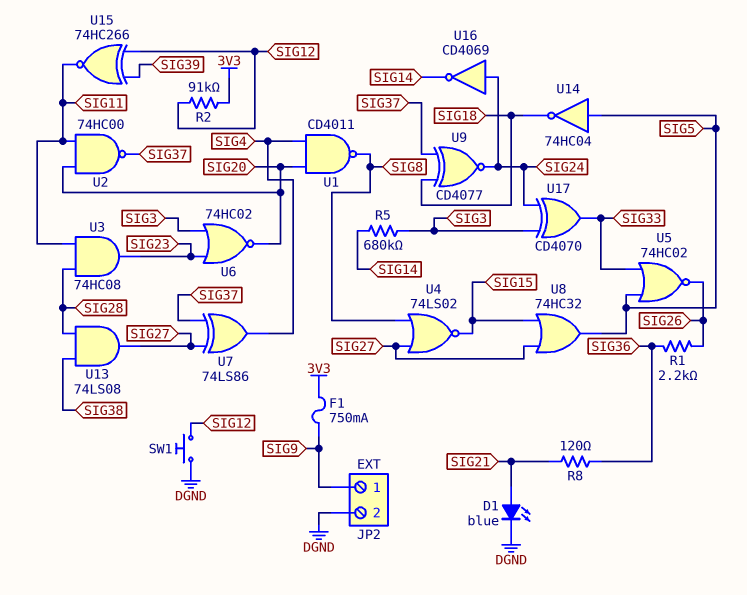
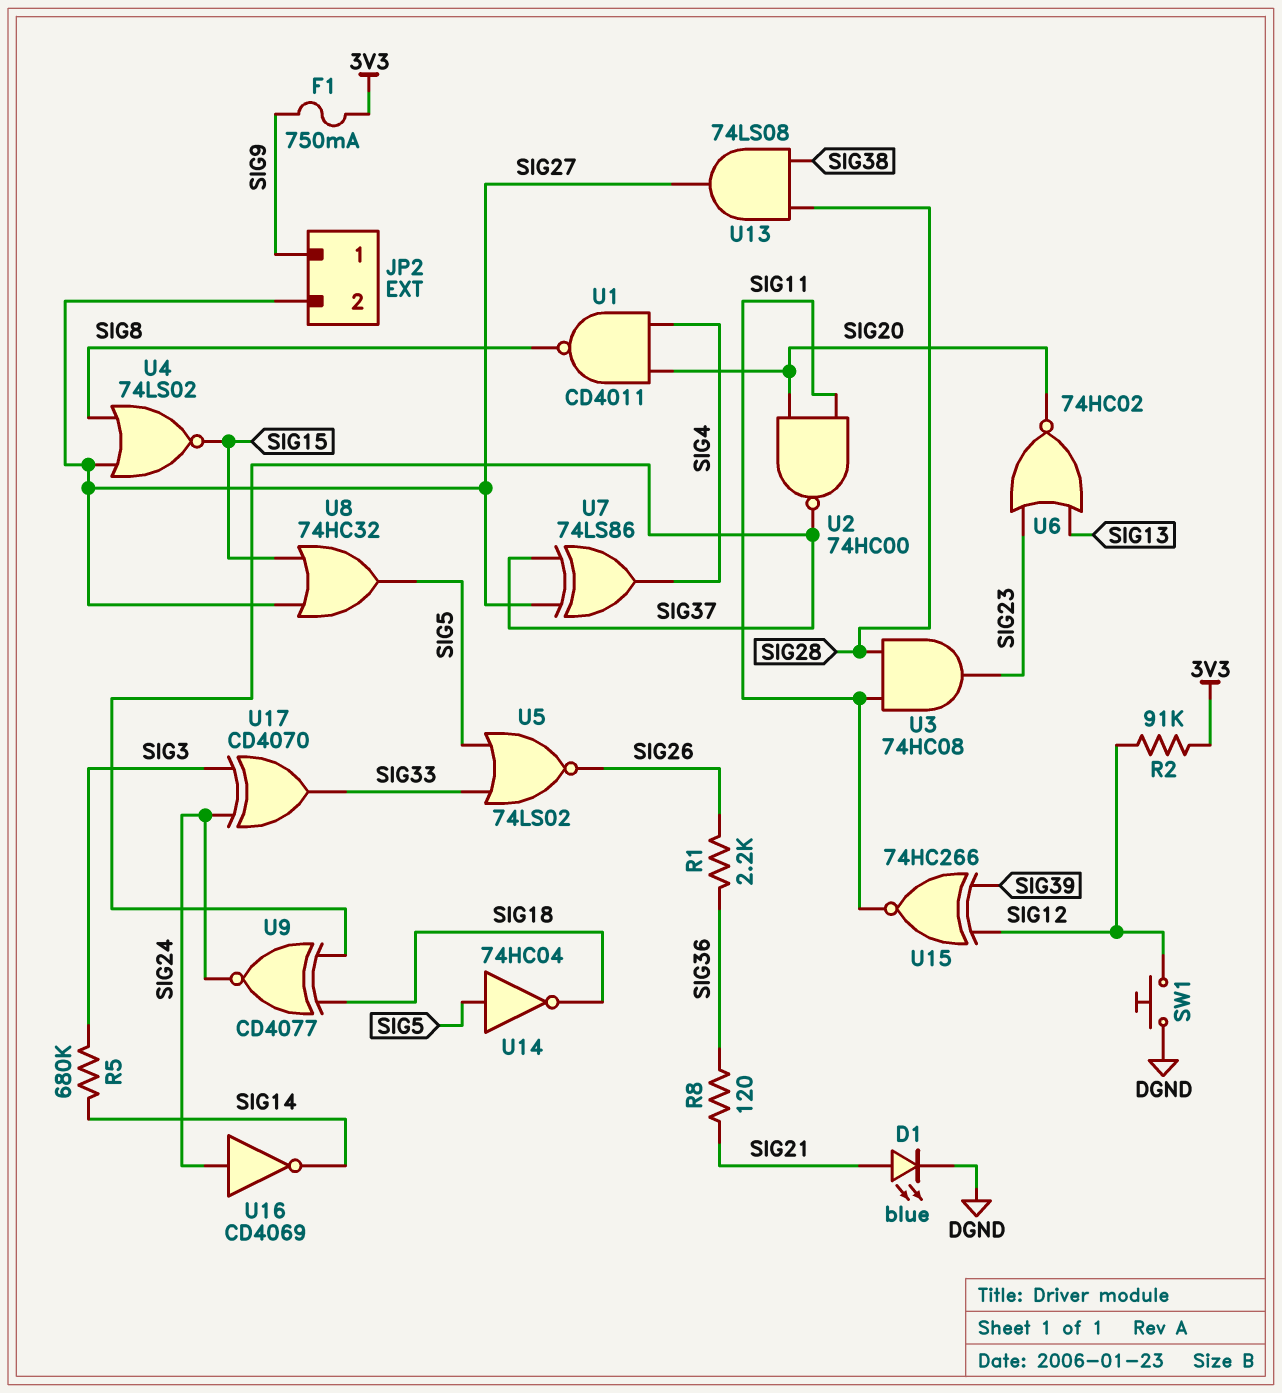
JP2 pin 2: DGND -> SIG27
U5: NOR 74HC02 (in SIG5, in SIG33, out SIG26) -> NOR 74LS02 (in SIG5, in SIG33, out SIG26)
U6: NOR 74HC02 (in SIG3, in SIG23, out SIG20) -> NOR 74HC02 (in SIG13, in SIG23, out SIG20)

